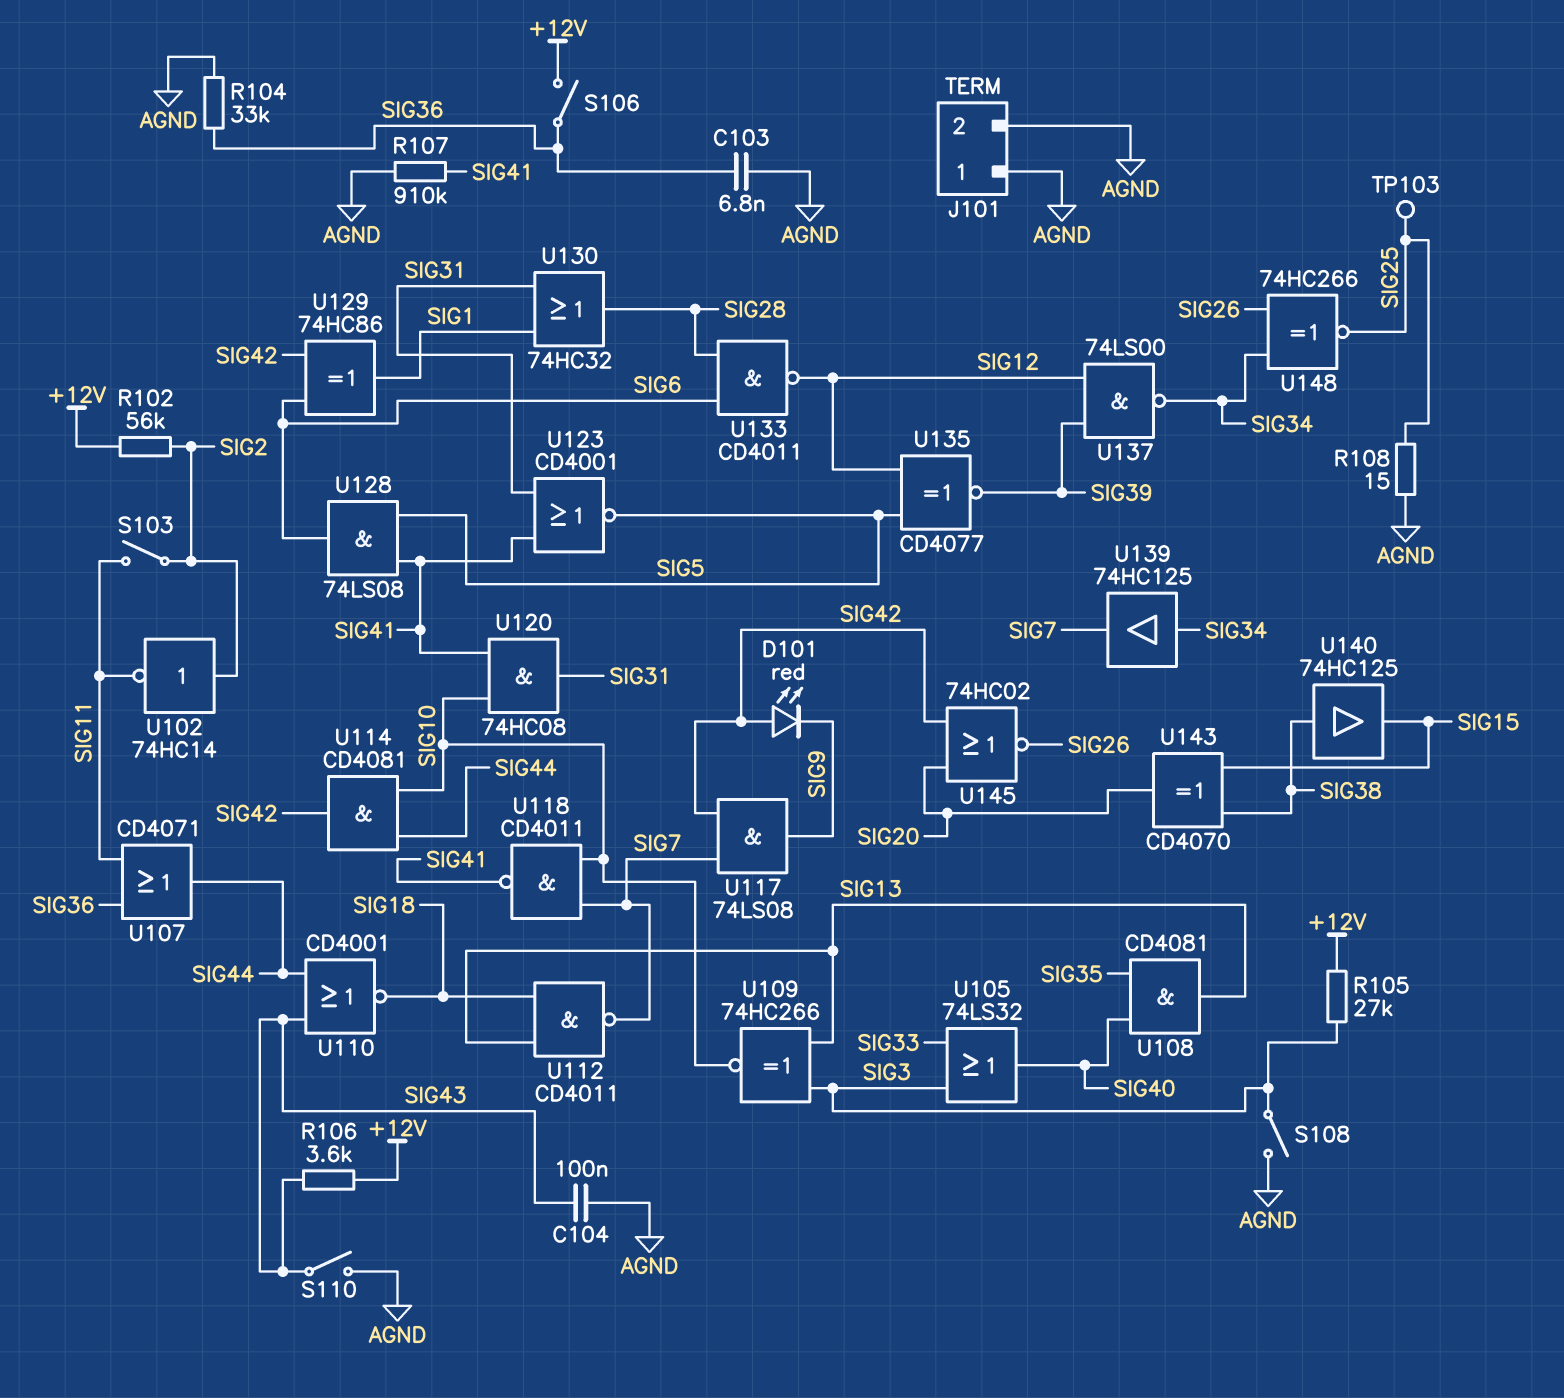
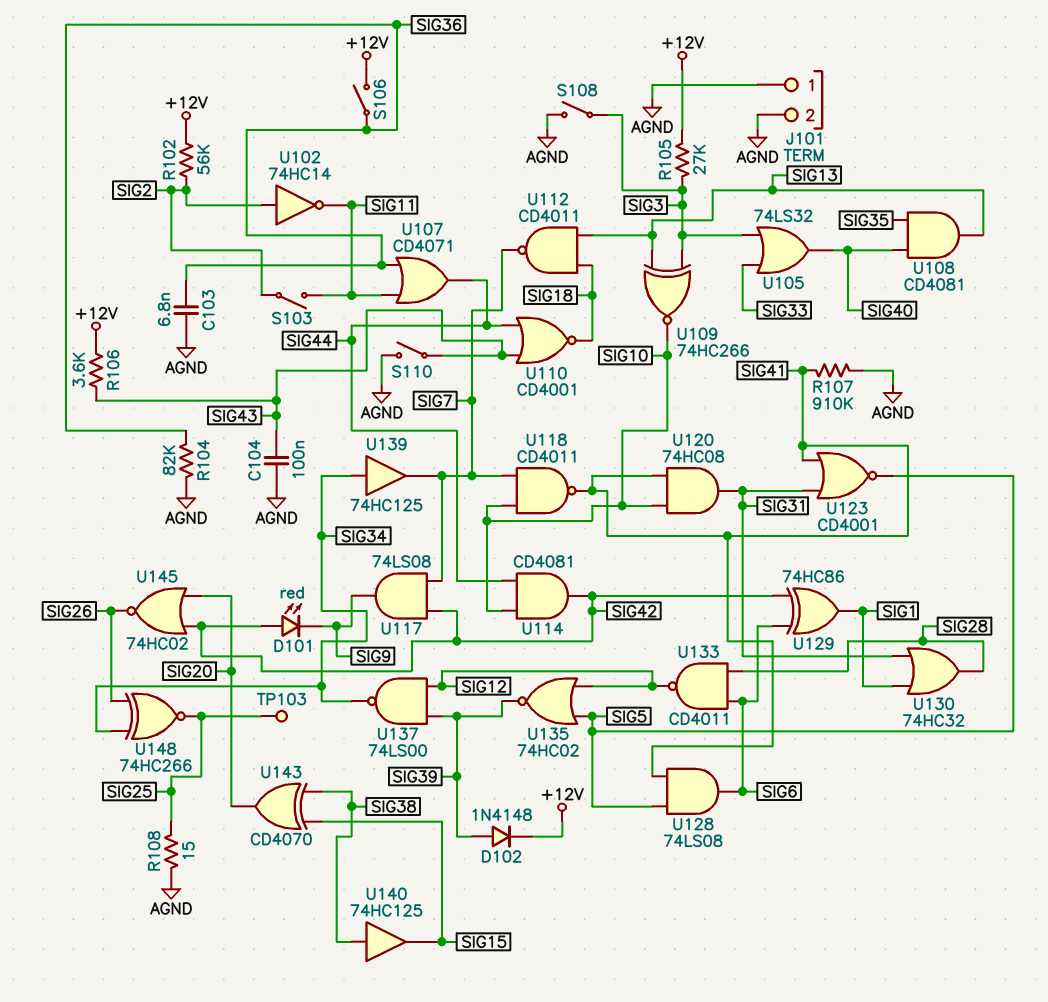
D102: none -> diode 1N4148 (A SIG39, K +12V)
R104: 33k (AGND, SIG36) -> 82k (AGND, SIG36)
U135: XNOR CD4077 (in SIG5, in SIG12, out SIG39) -> NOR 74HC02 (in SIG5, in SIG12, out SIG39)

